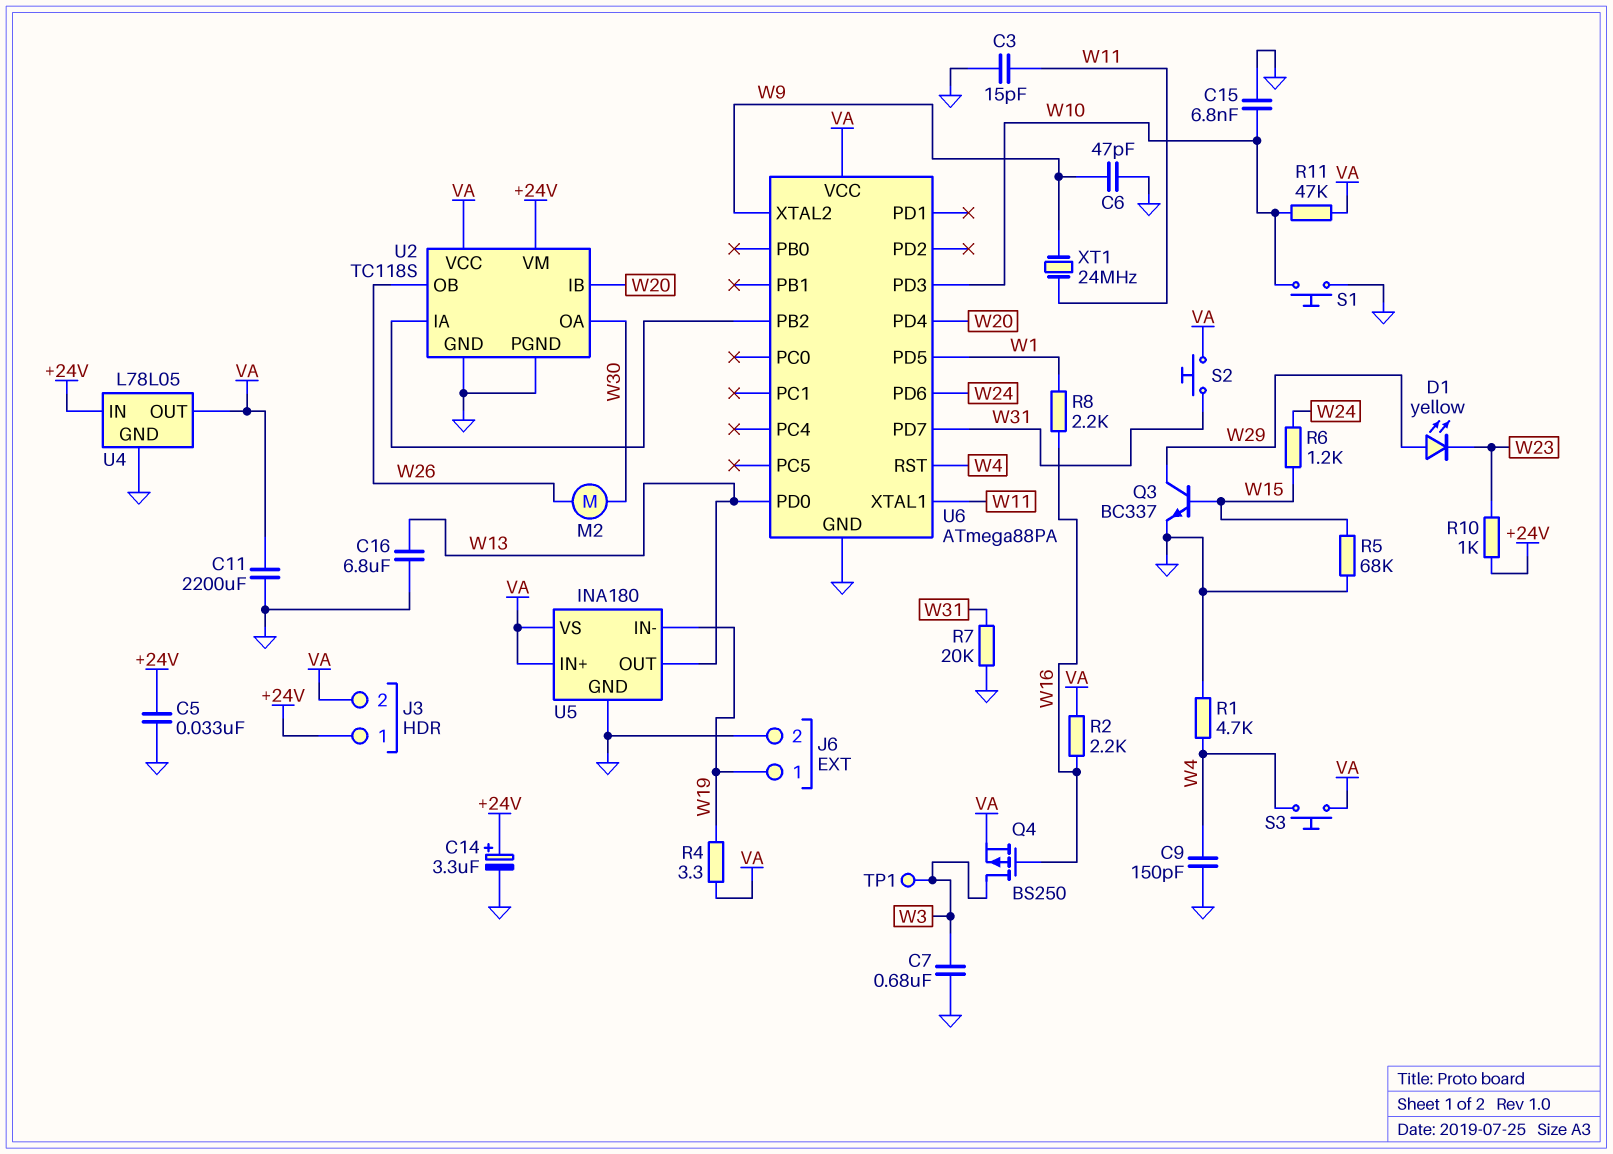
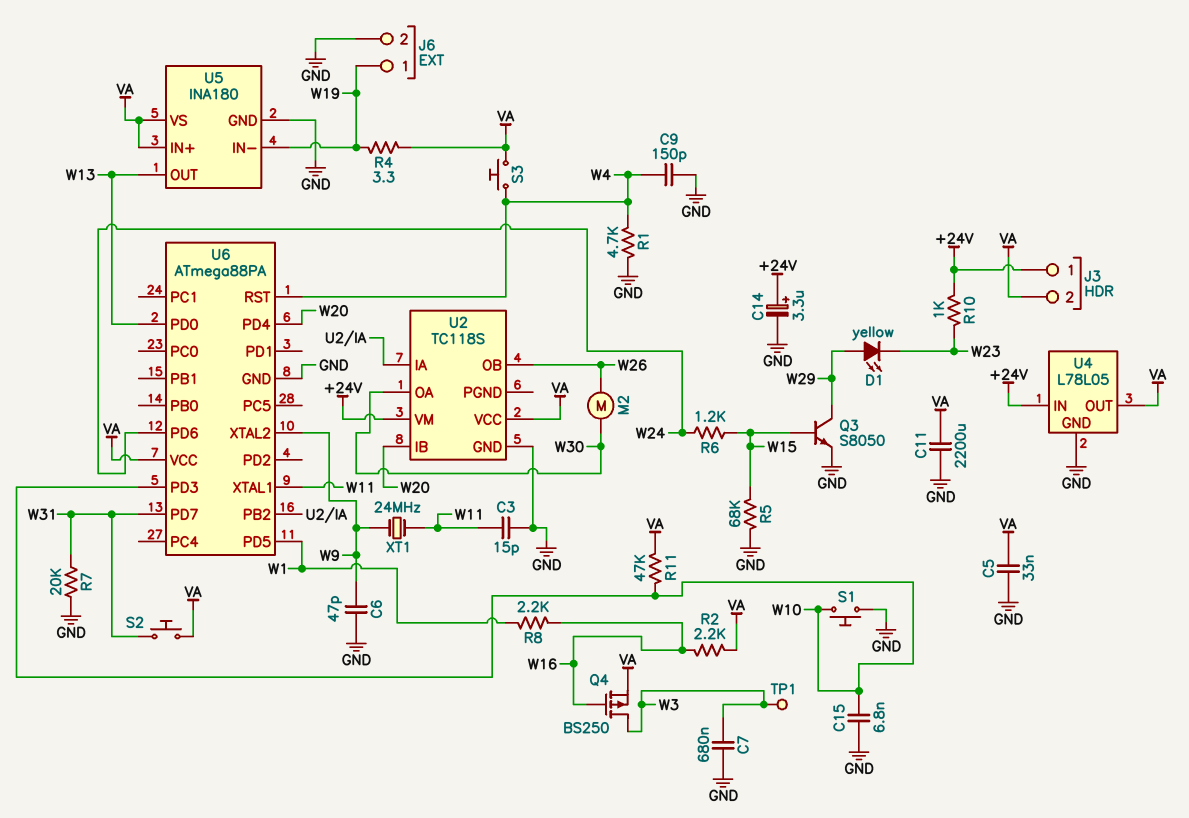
C5: 33nF (+24V, GND) -> 33nF (GND, VA)
C16: 6.8uF (GND, W13) -> none
Q3: NPN BC337 (B W15, C W29, E GND) -> NPN S8050 (B W15, C W29, E GND)
U2 pin PGND: GND -> none

